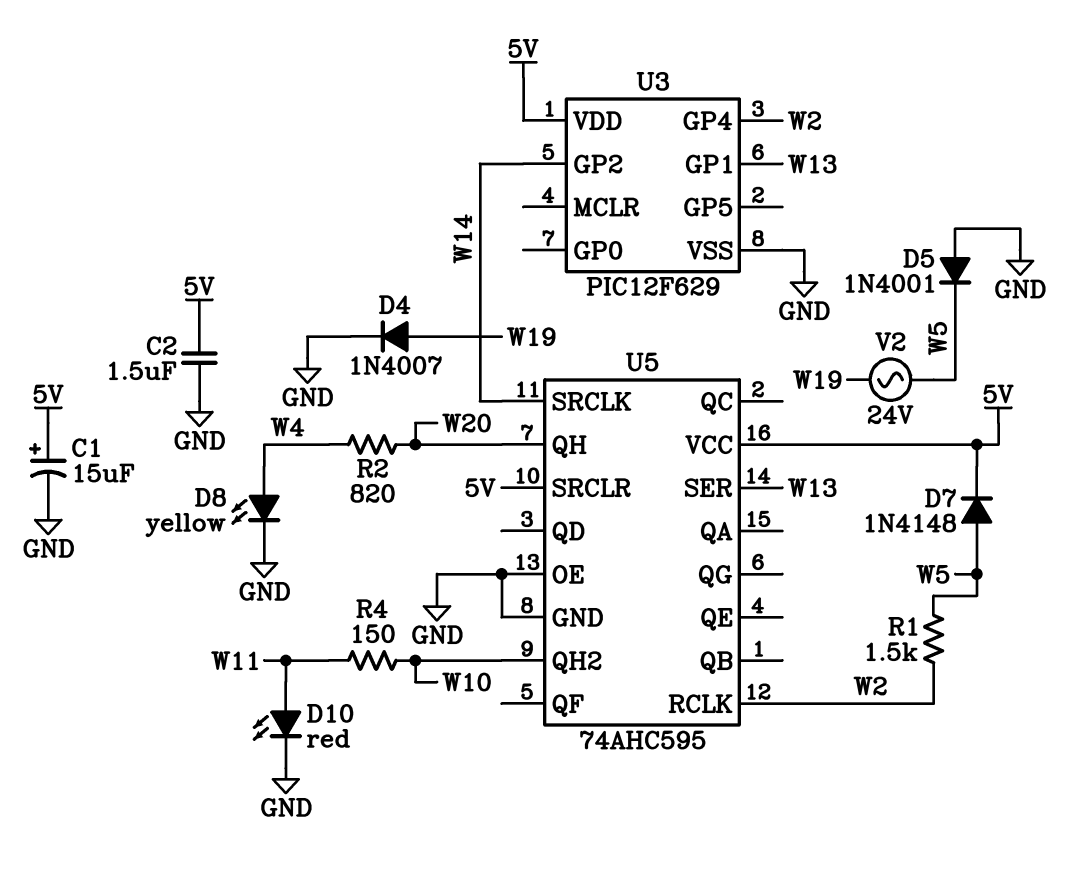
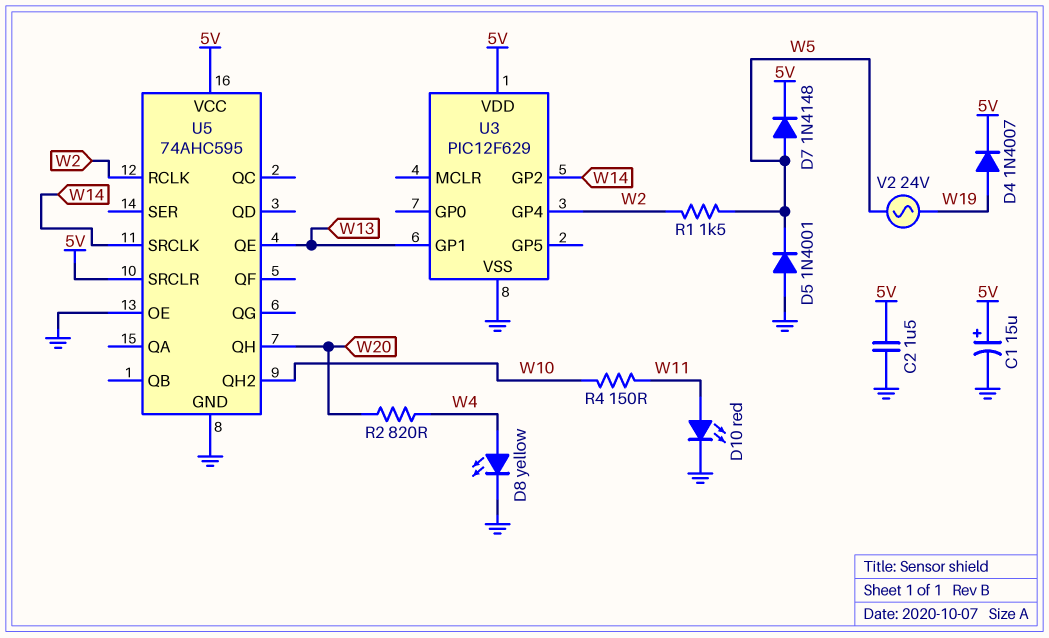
D4: diode 1N4007 (A W19, K GND) -> diode 1N4007 (A W19, K 5V)
U5 pin QE: none -> W13
U5 pin SER: W13 -> none

